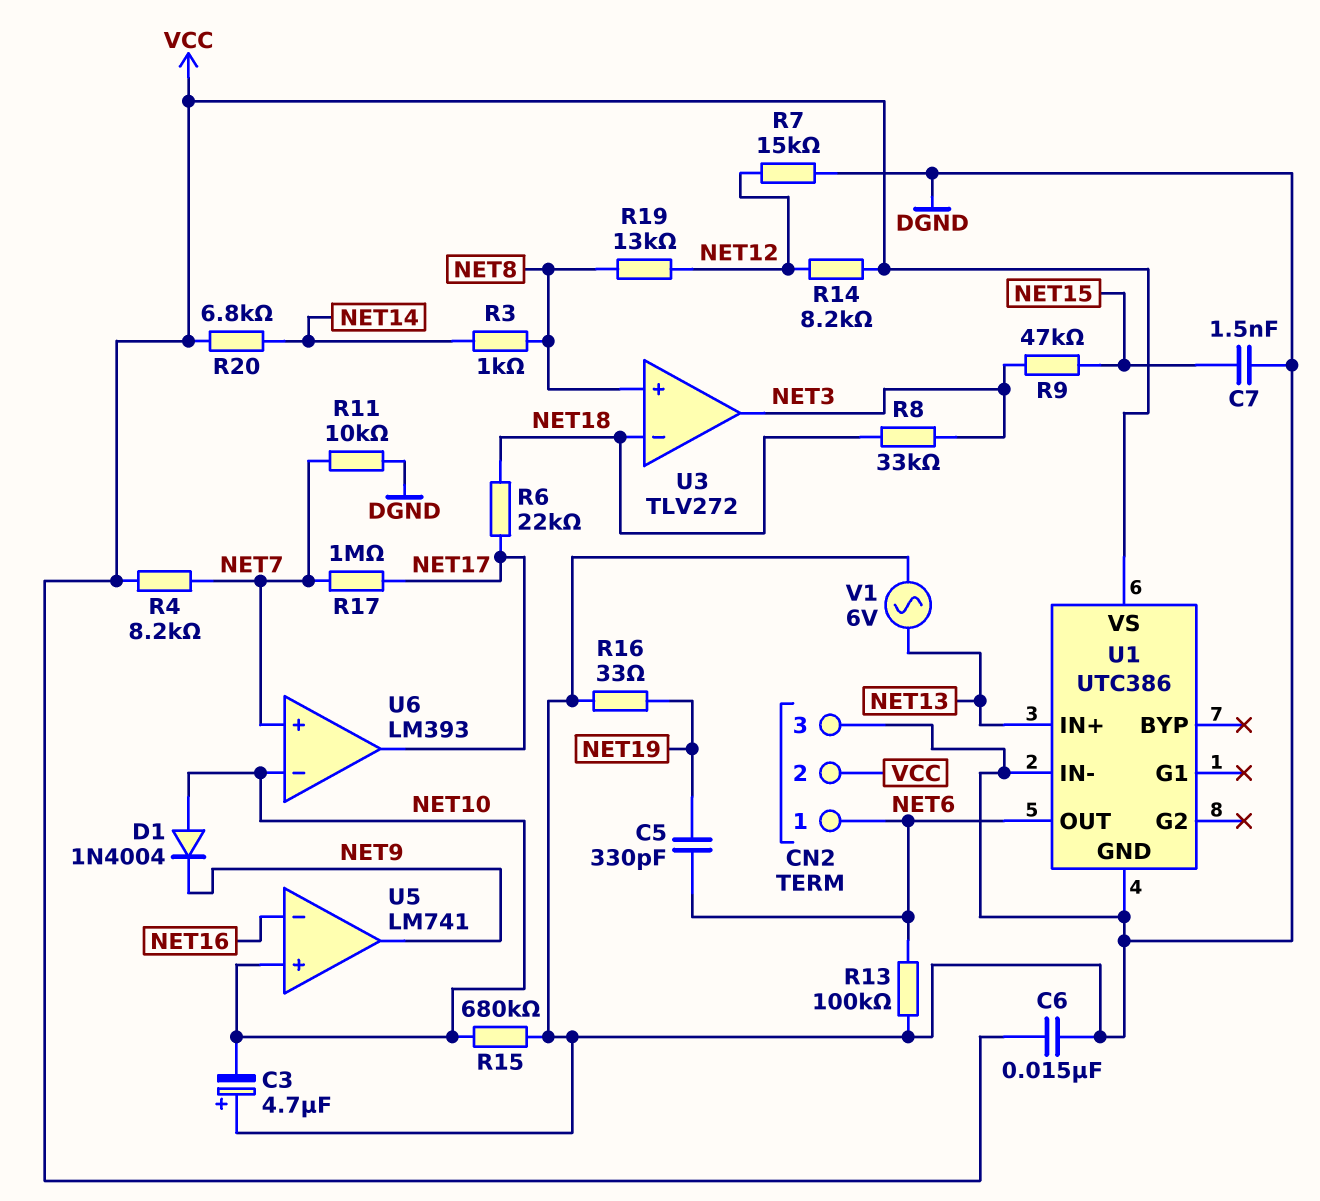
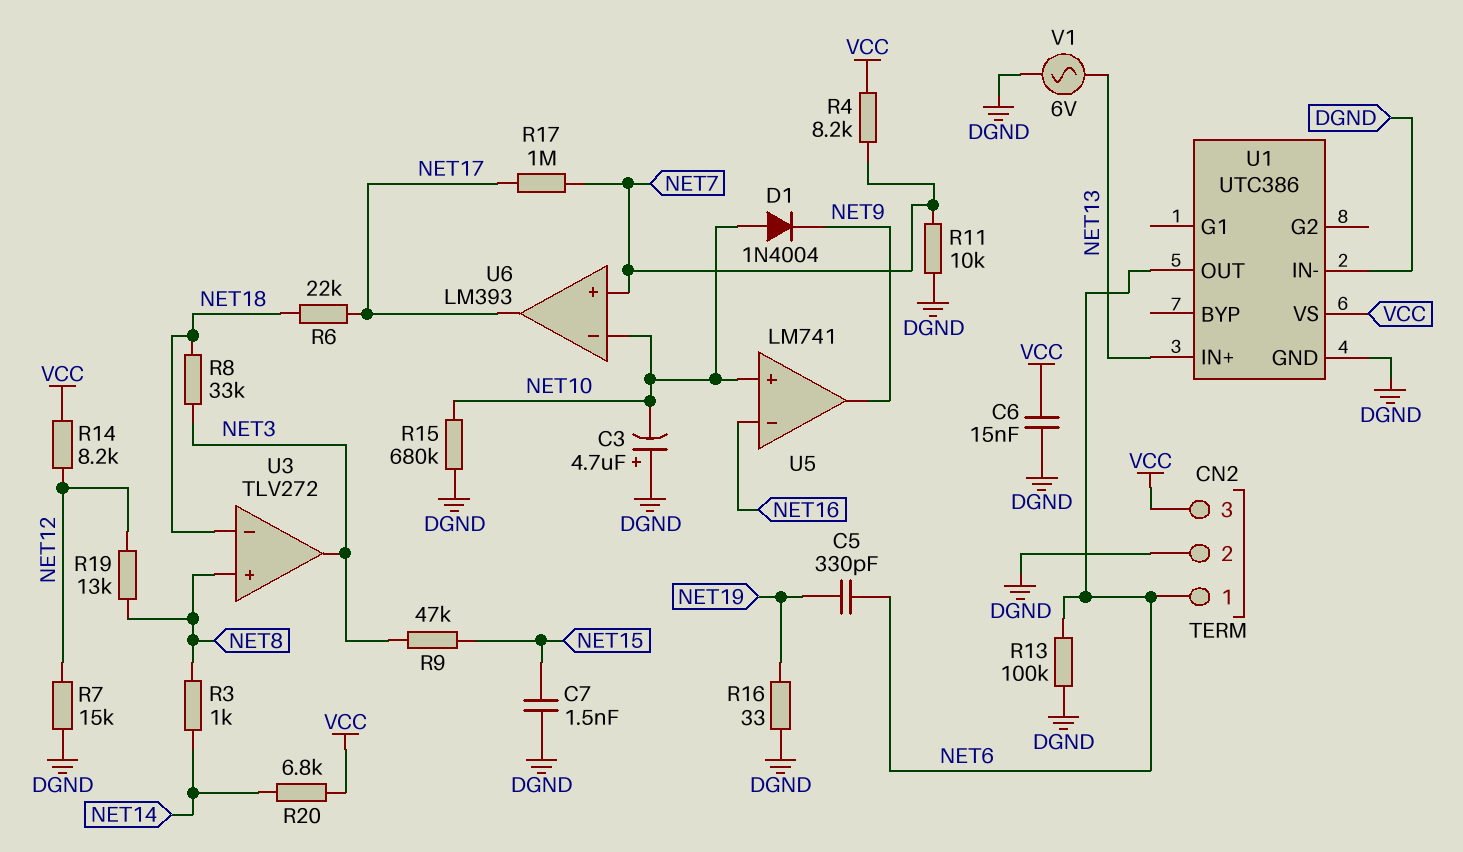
CN2 pin 2: VCC -> DGND
CN2 pin 3: DGND -> VCC

